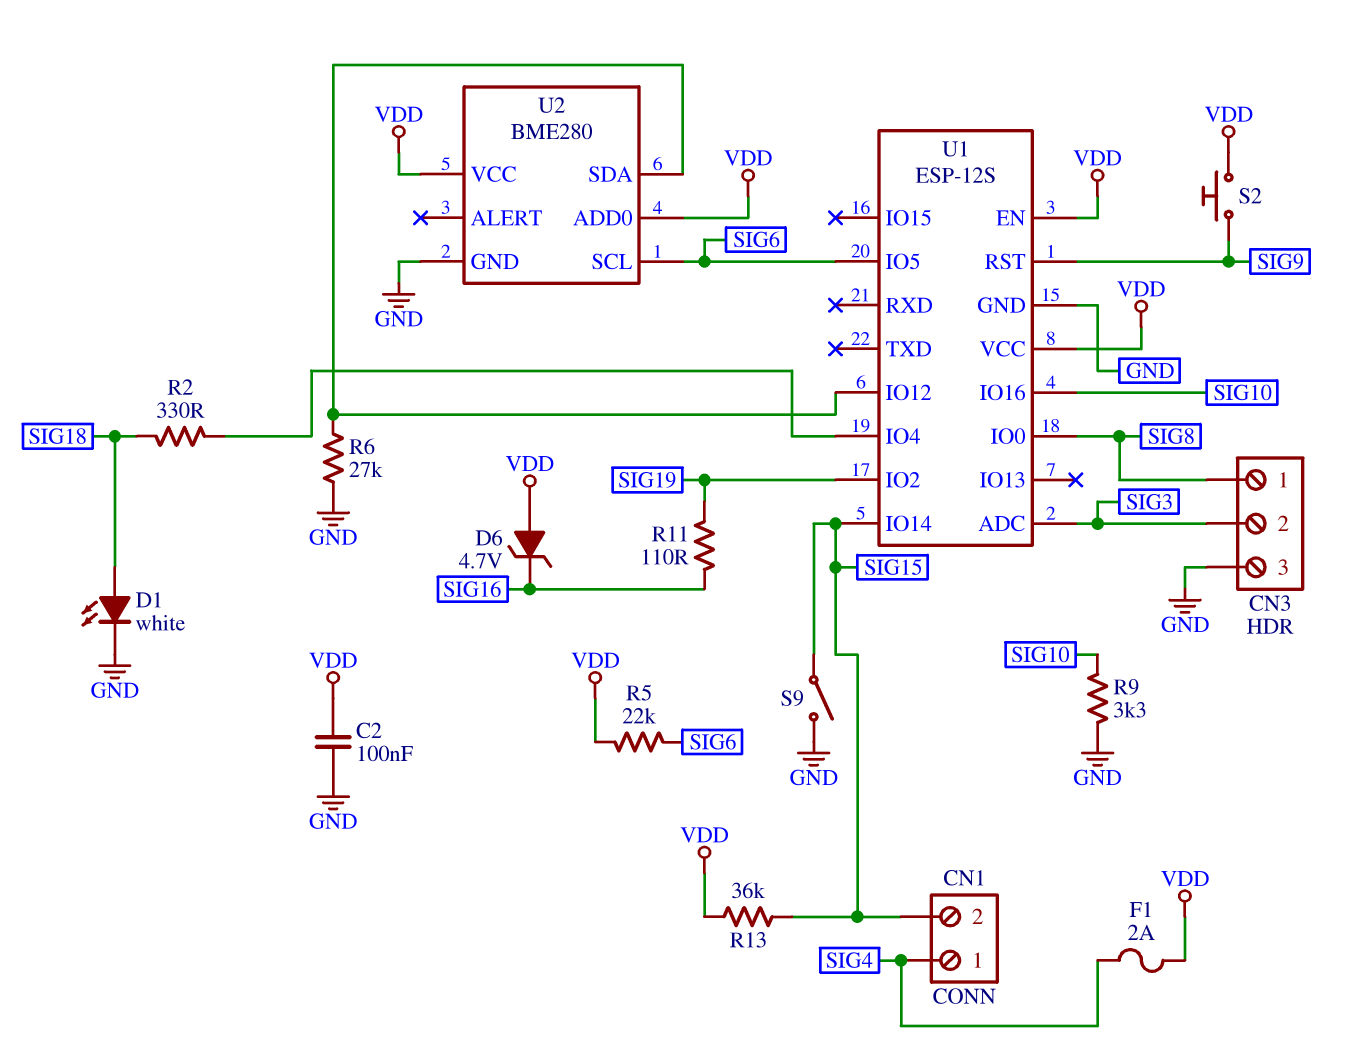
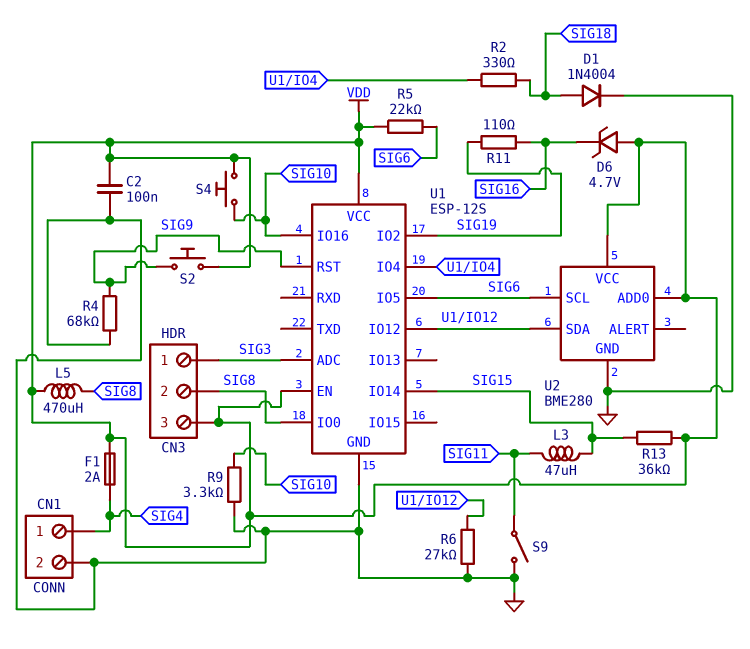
CN1 pin 2: SIG15 -> GND
CN3 pin 1: SIG8 -> SIG3
CN3 pin 2: SIG3 -> SIG8
CN3 pin 3: GND -> VDD
D1: LED white (A SIG18, K GND) -> diode 1N4004 (A SIG18, K GND)
L3: none -> 47uH (SIG11, SIG15)
L5: none -> 470uH (SIG8, VDD)
R4: none -> 68k (GND, SIG9)
S4: none -> button (SIG10, VDD)
S9: switch (GND, SIG15) -> switch (GND, SIG11)

